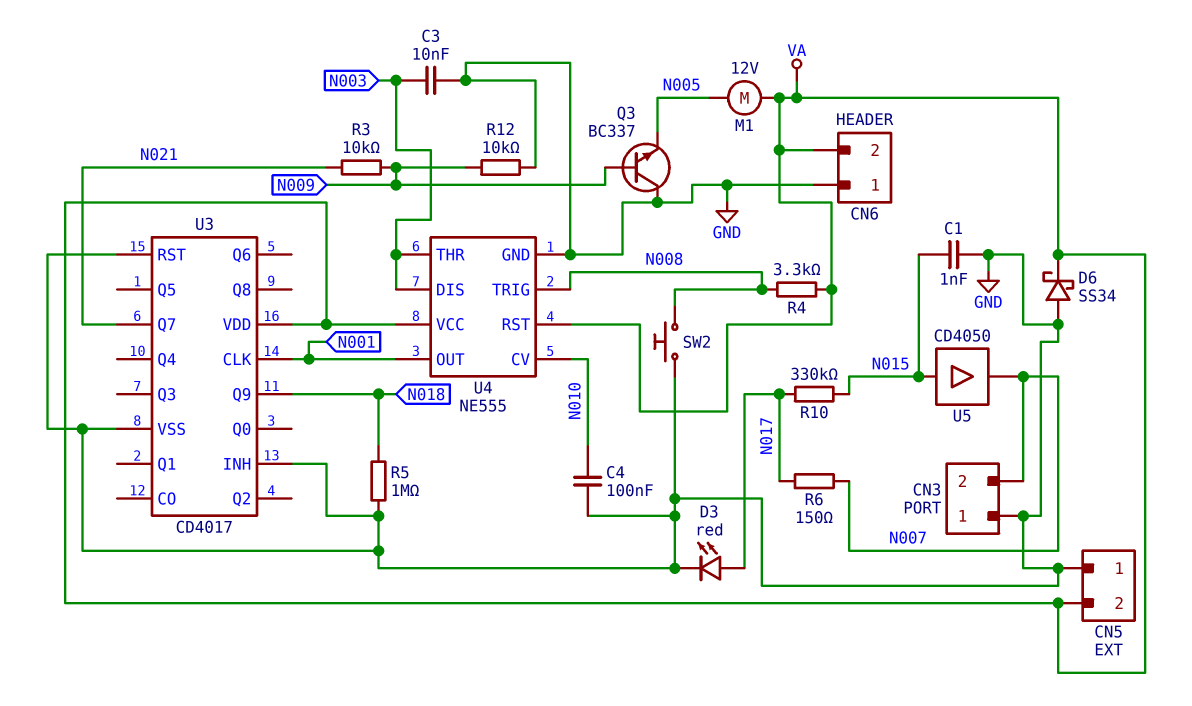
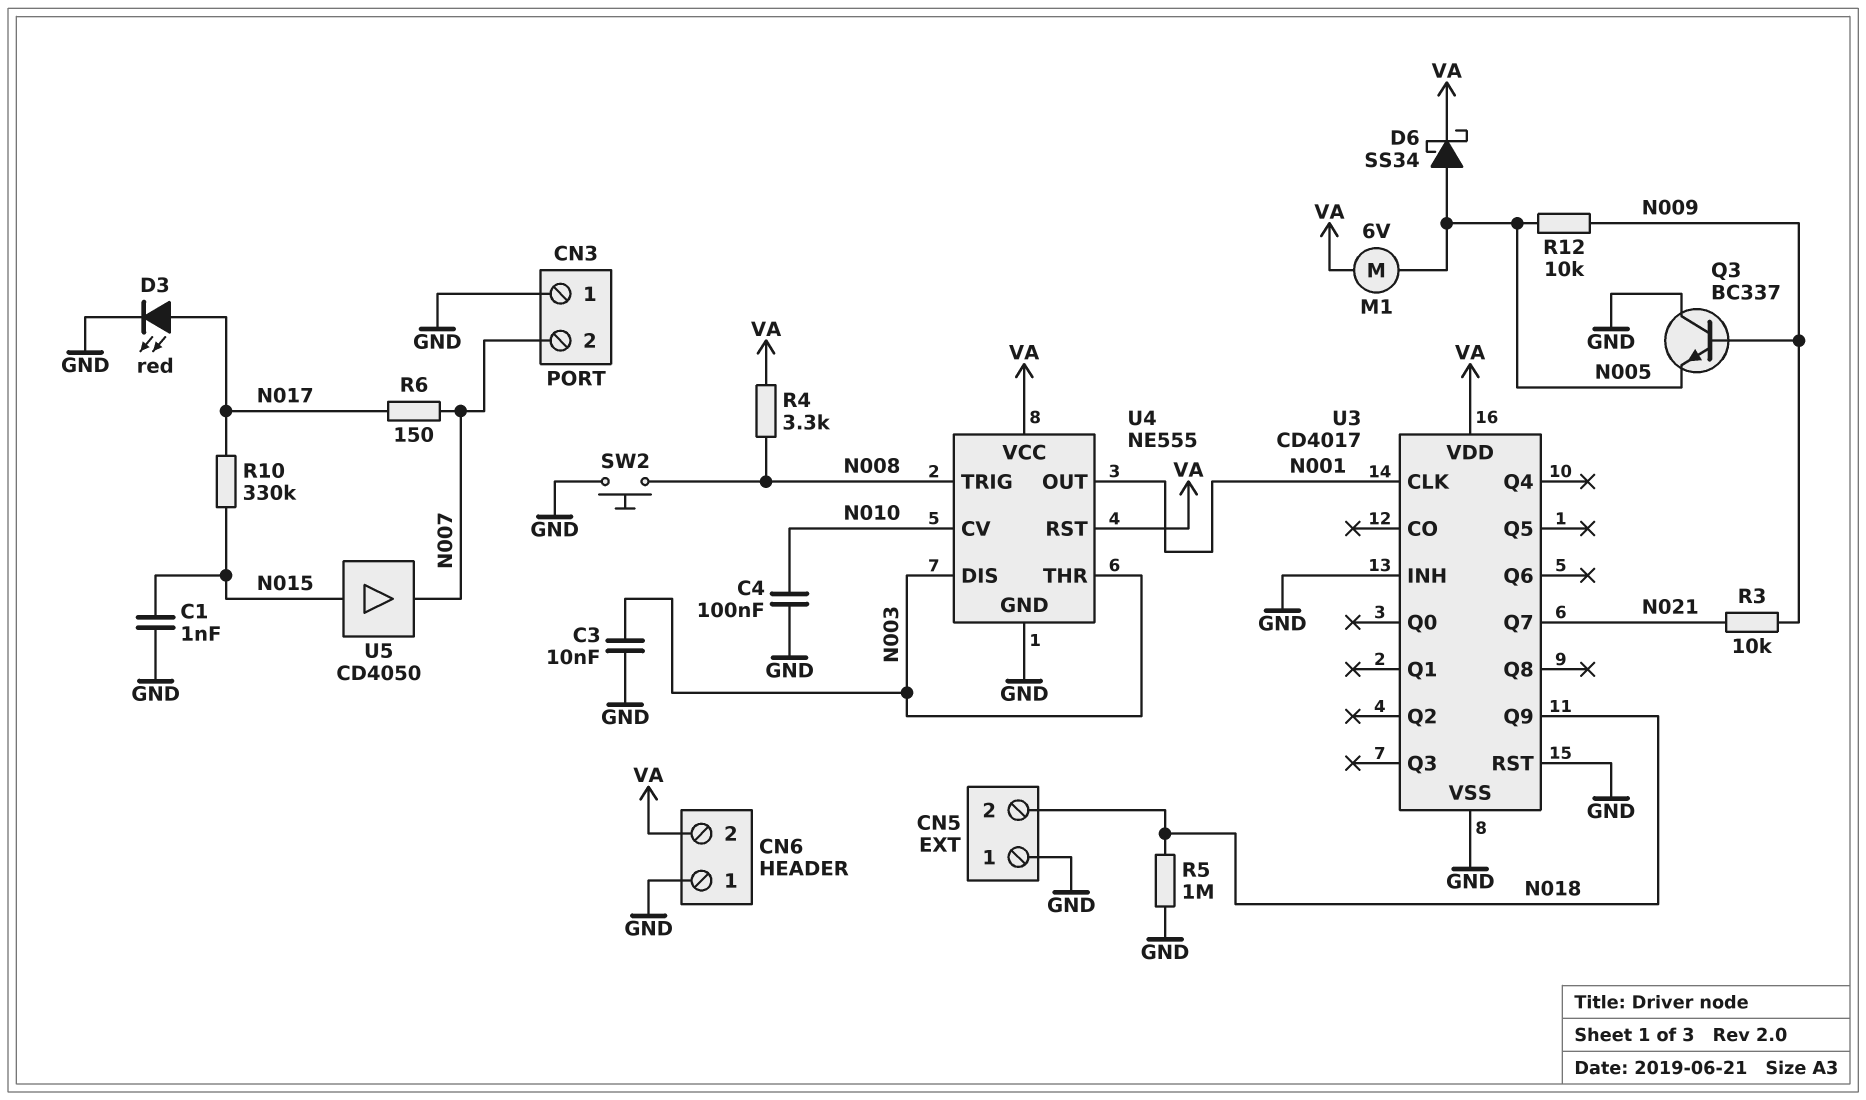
CN5 pin 2: VA -> N018
D6: schottky SS34 (A GND, K VA) -> schottky SS34 (A N005, K VA)
M1: motor 12V (N005, VA) -> motor 6V (N005, VA)
R12: 10k (GND, N009) -> 10k (N005, N009)

